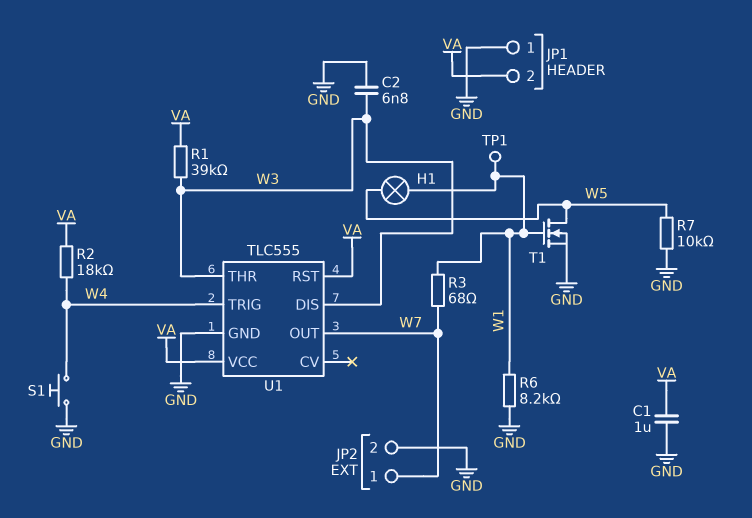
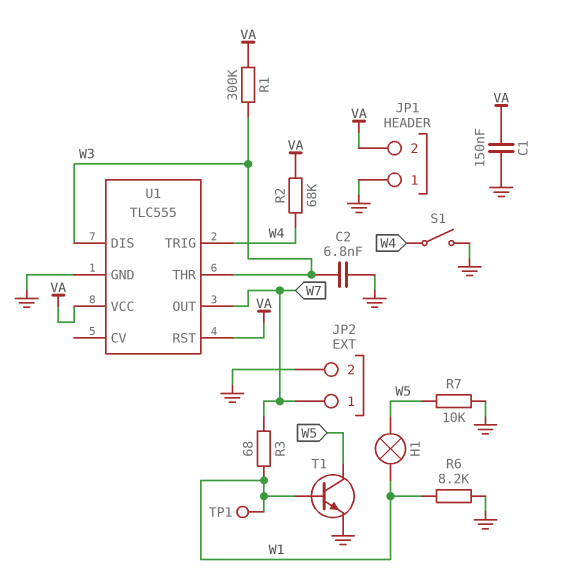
C1: 1uF (GND, VA) -> 150nF (GND, VA)
R1: 39k (VA, W3) -> 300k (VA, W3)
R2: 18k (VA, W4) -> 68k (VA, W4)
S1: button (GND, W4) -> switch (GND, W4)
T1: NMOS (G W1, D W5, S GND) -> NPN (B W1, C W5, E GND)

